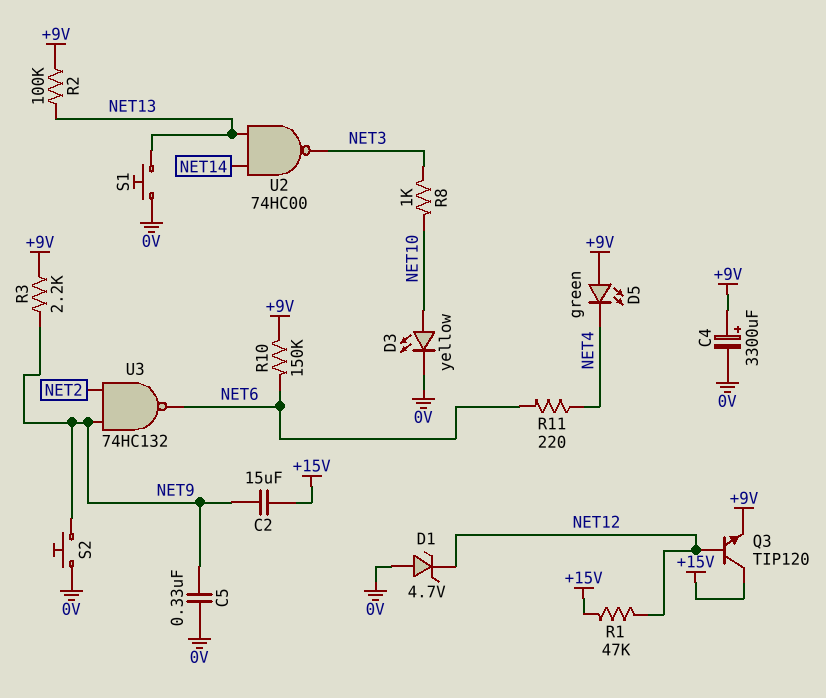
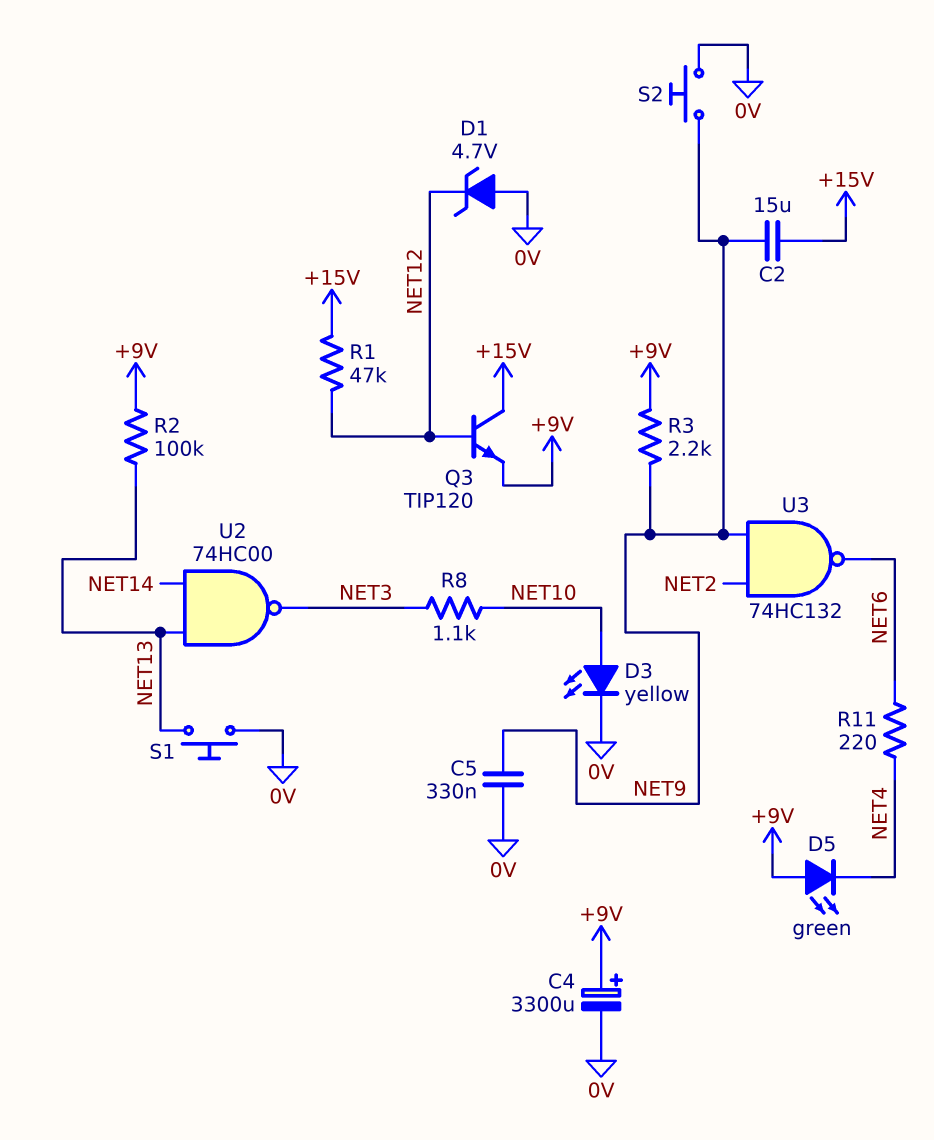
R8: 1k (NET3, NET10) -> 1.1k (NET3, NET10)
R10: 150k (+9V, NET6) -> none

